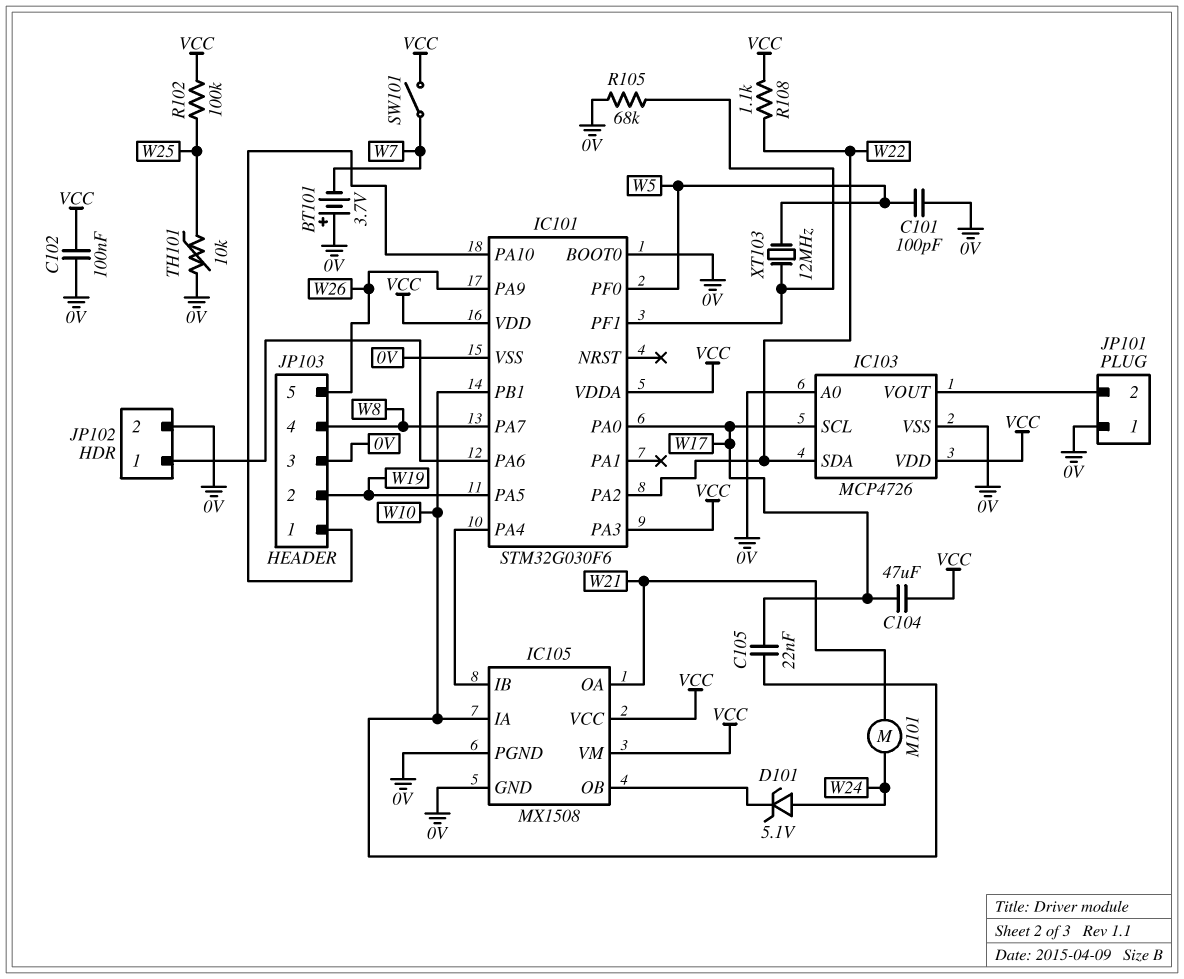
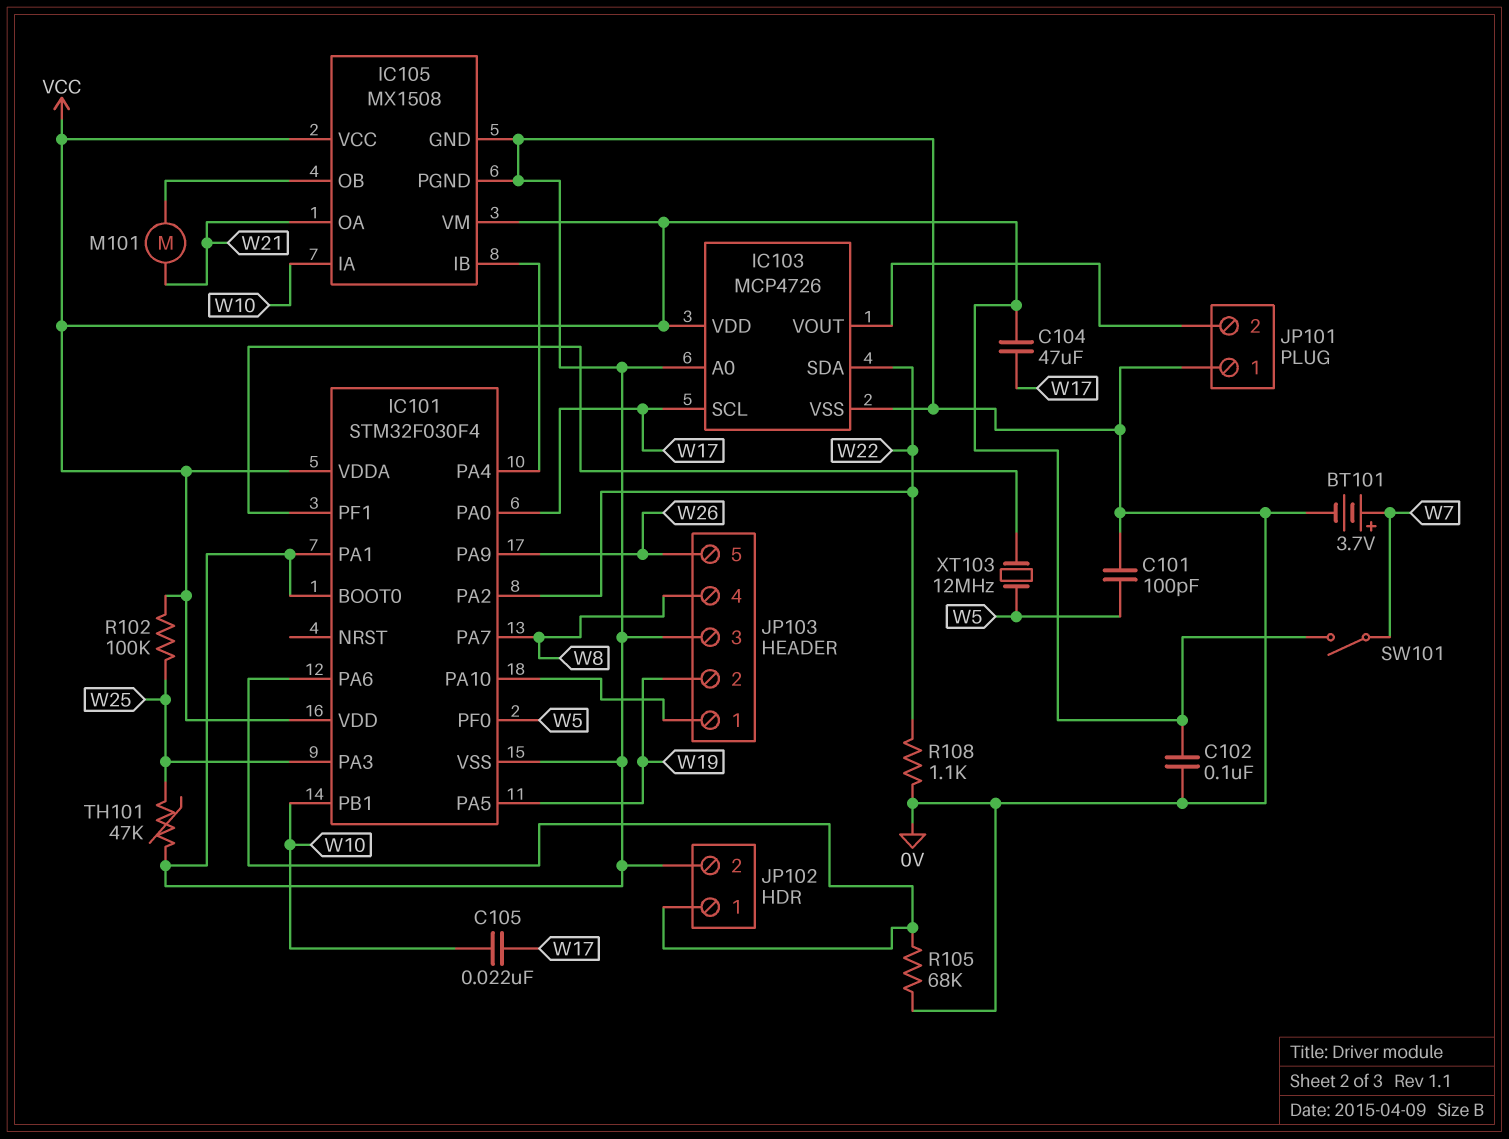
BT101: 3.7V (plus 0V, minus W7) -> 3.7V (plus W7, minus 0V)
D101: zener 5.1V (A W24, K IC105/OB) -> none
IC101: STM32G030F6 -> STM32F030F4
IC101 pin PA1: none -> 0V
IC101 pin PA3: VCC -> W25
M101: motor (W21, W24) -> motor (IC105/OB, W21)
R105: 68k (0V, IC101/PF1) -> 68k (0V, IC101/PA6)
R108: 1.1k (VCC, W22) -> 1.1k (0V, W22)
TH101: 10k (0V, W25) -> 47k (0V, W25)

